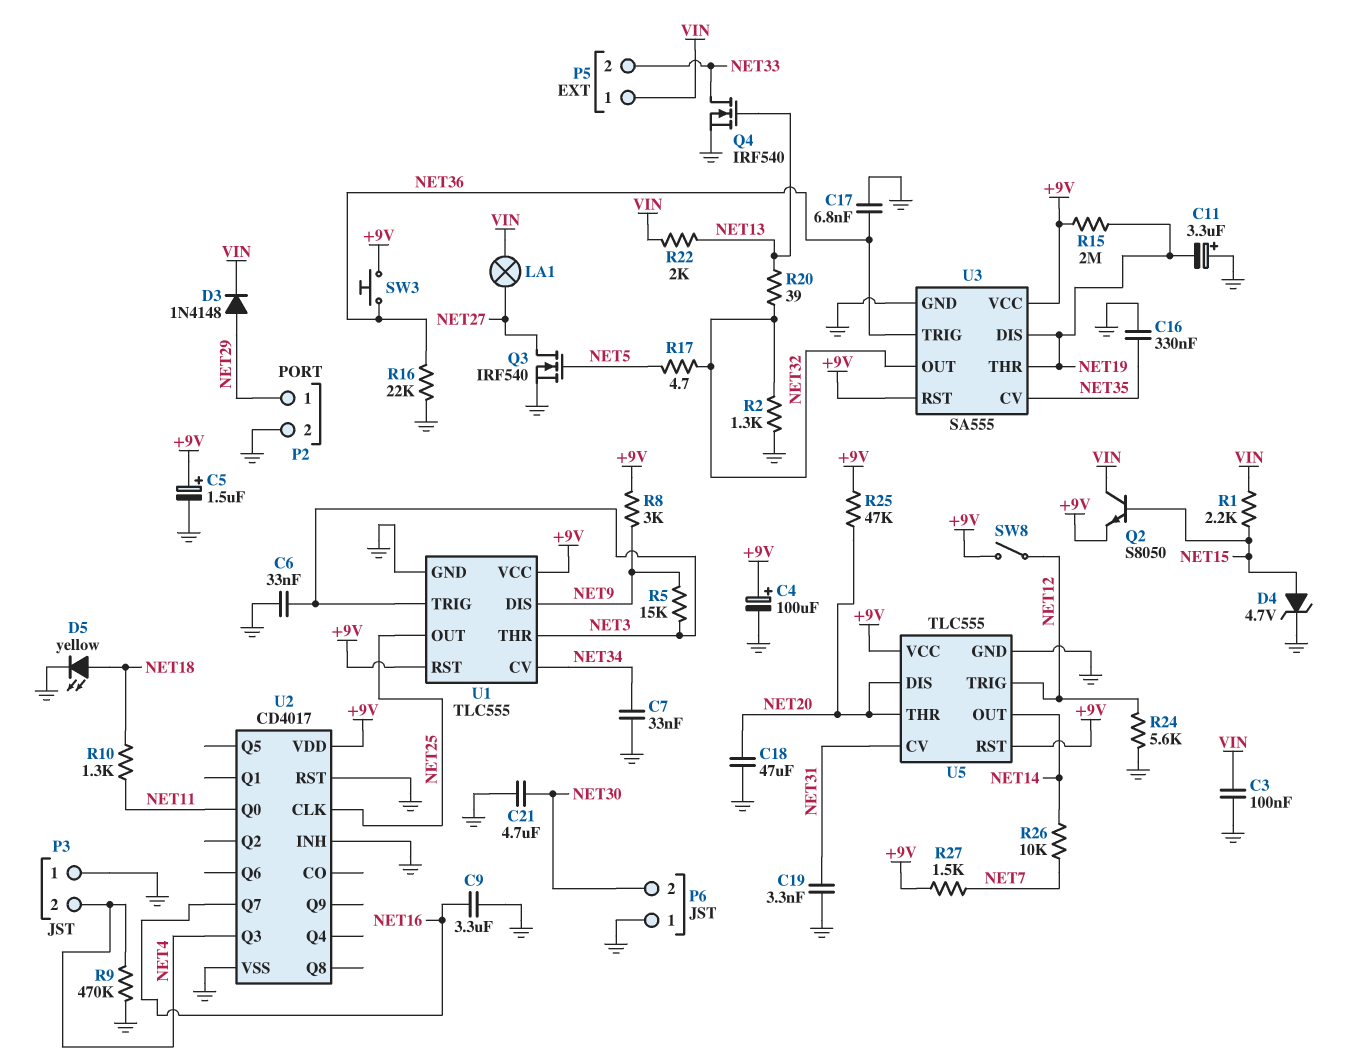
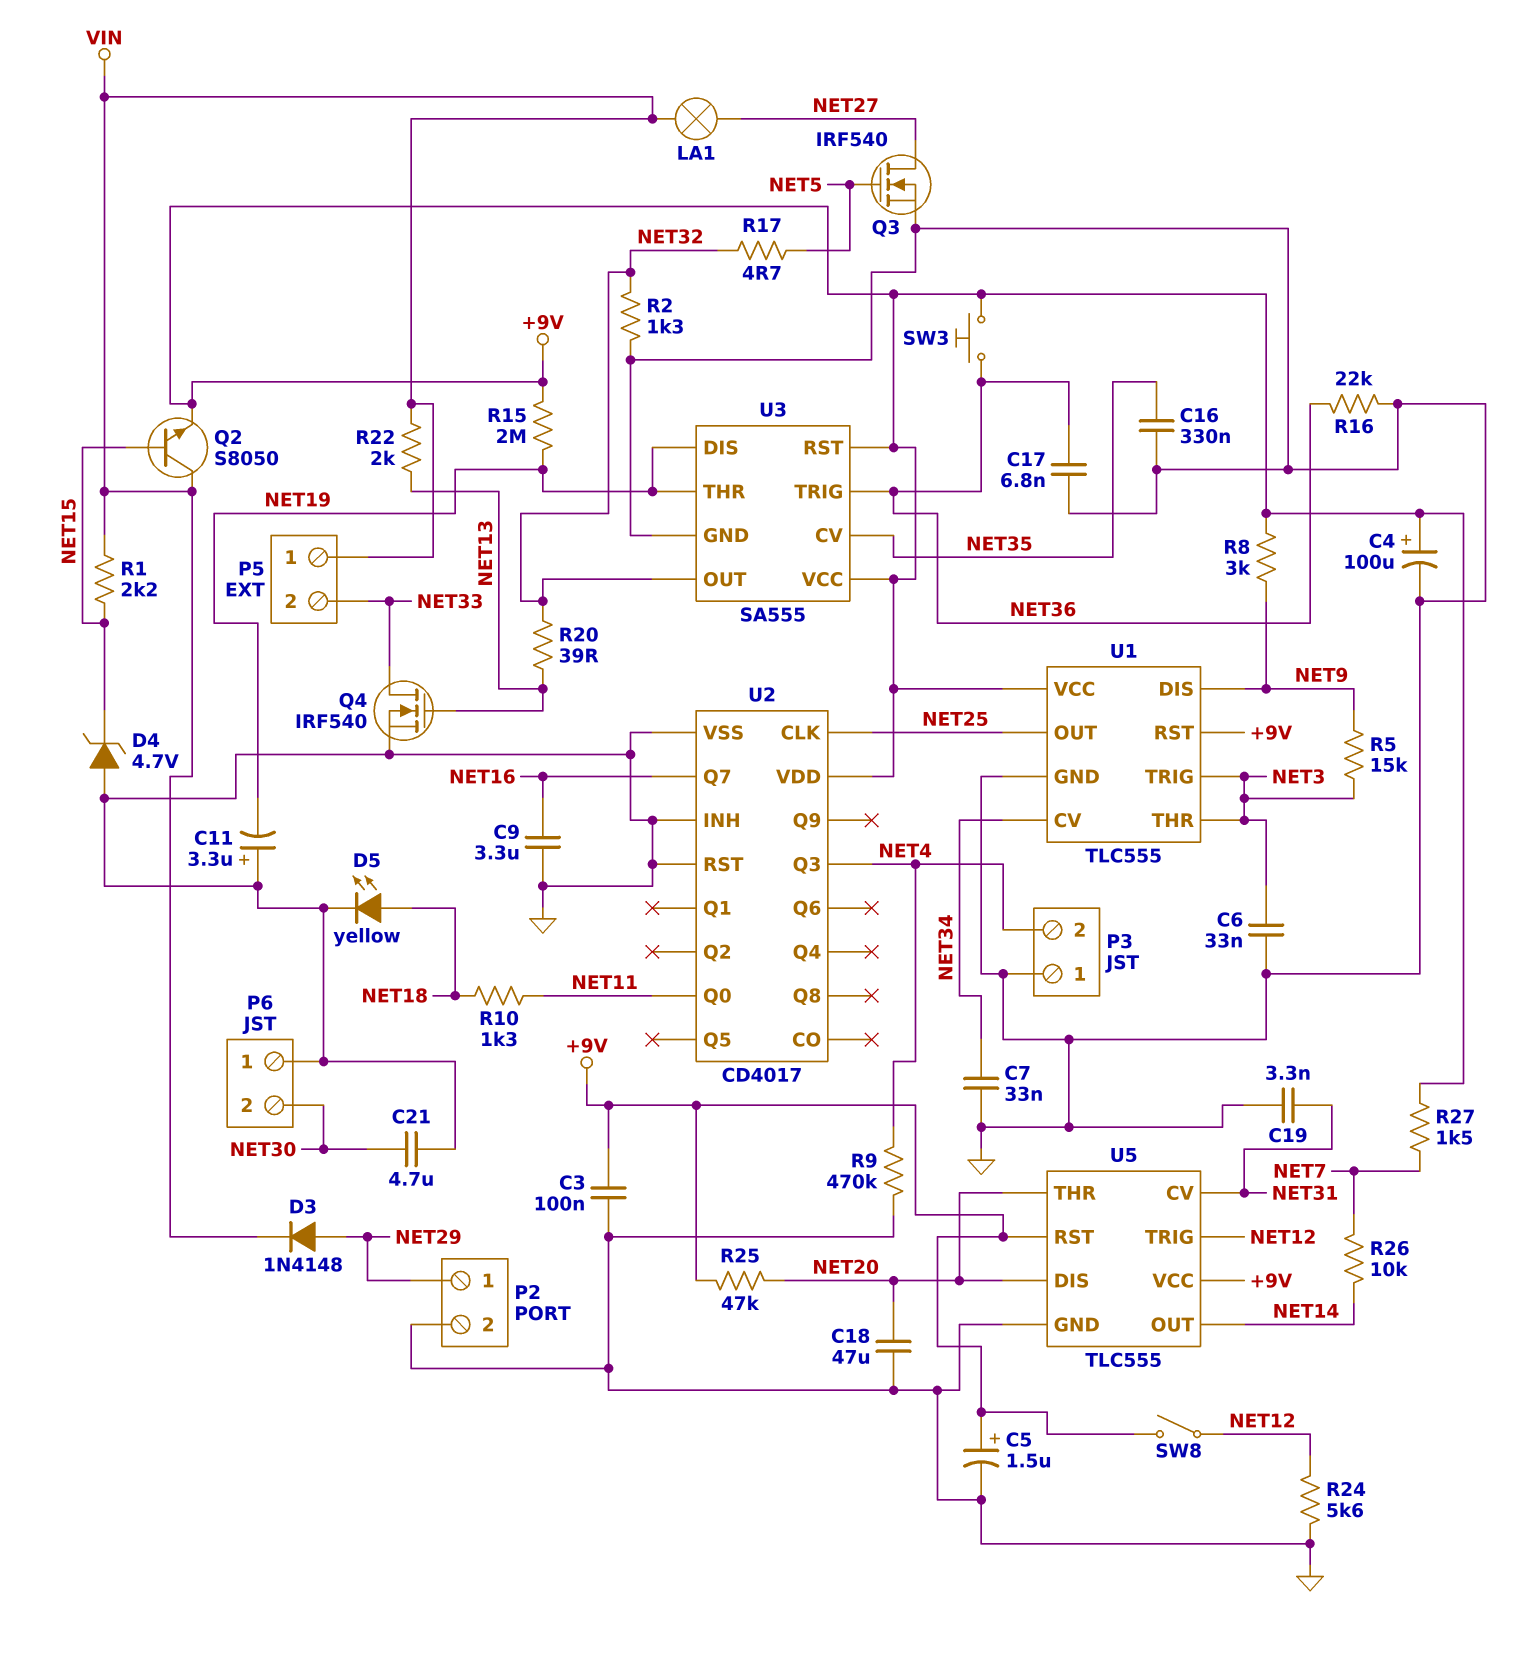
C3: 100nF (GND, VIN) -> 100nF (+9V, GND)
D4: zener 4.7V (A NET15, K GND) -> zener 4.7V (A GND, K NET15)

